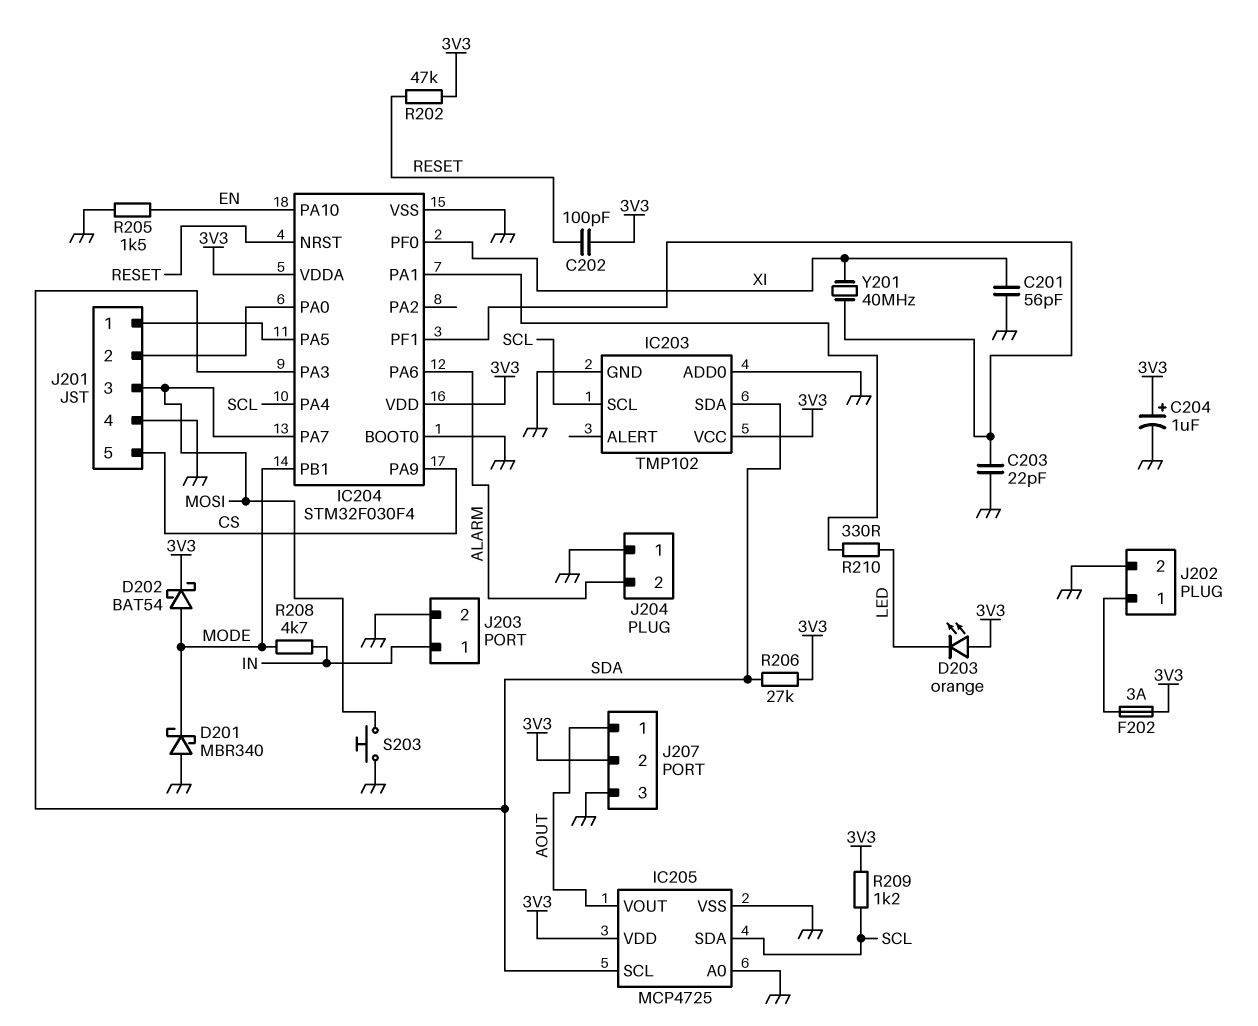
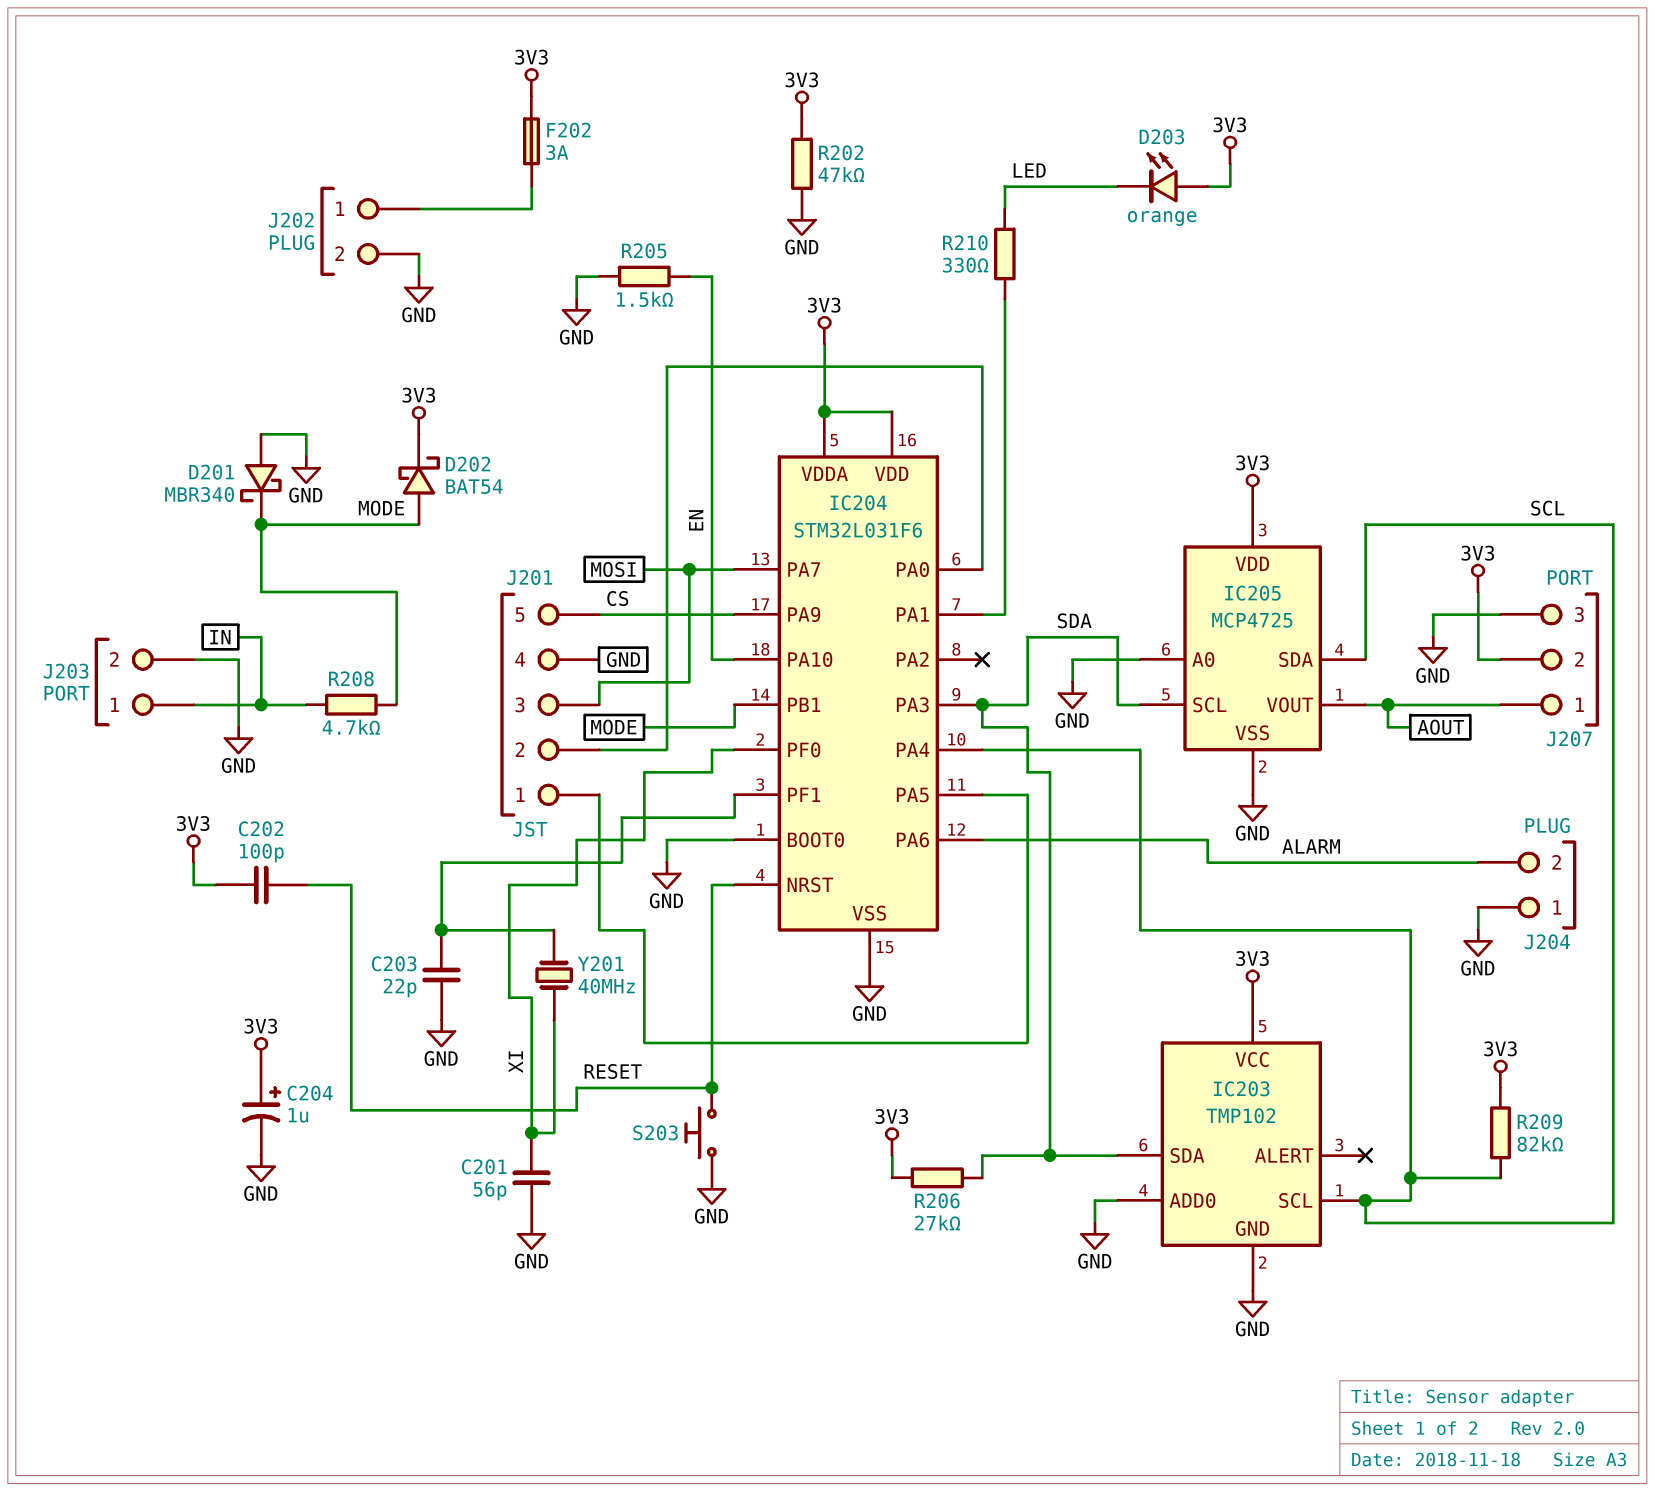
IC204: STM32F030F4 -> STM32L031F6
R202: 47k (3V3, RESET) -> 47k (3V3, GND)
R209: 1.2k (3V3, SCL) -> 82k (3V3, SCL)
S203: button (GND, MOSI) -> button (GND, RESET)

